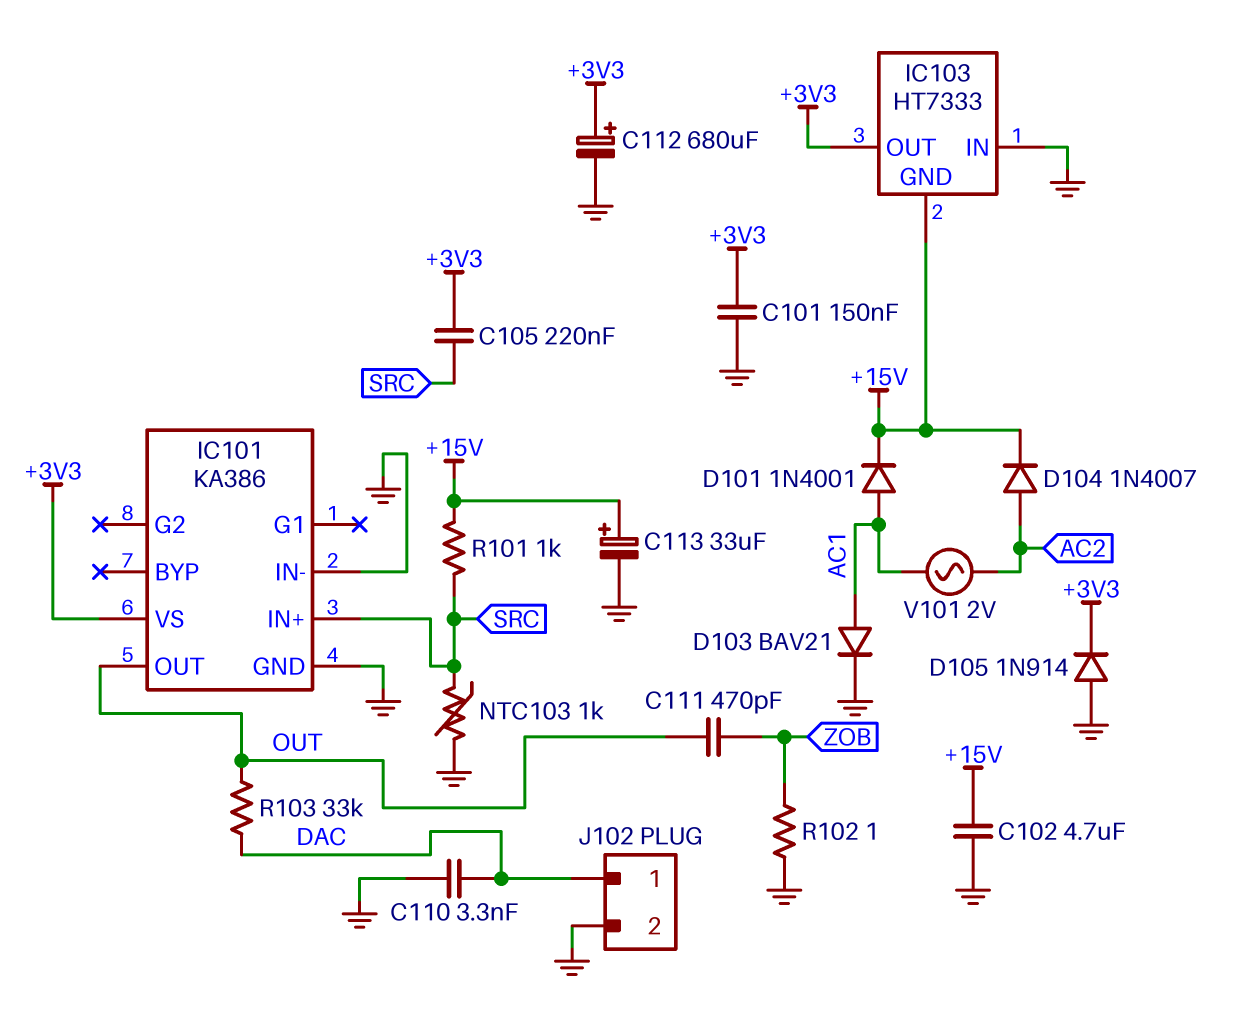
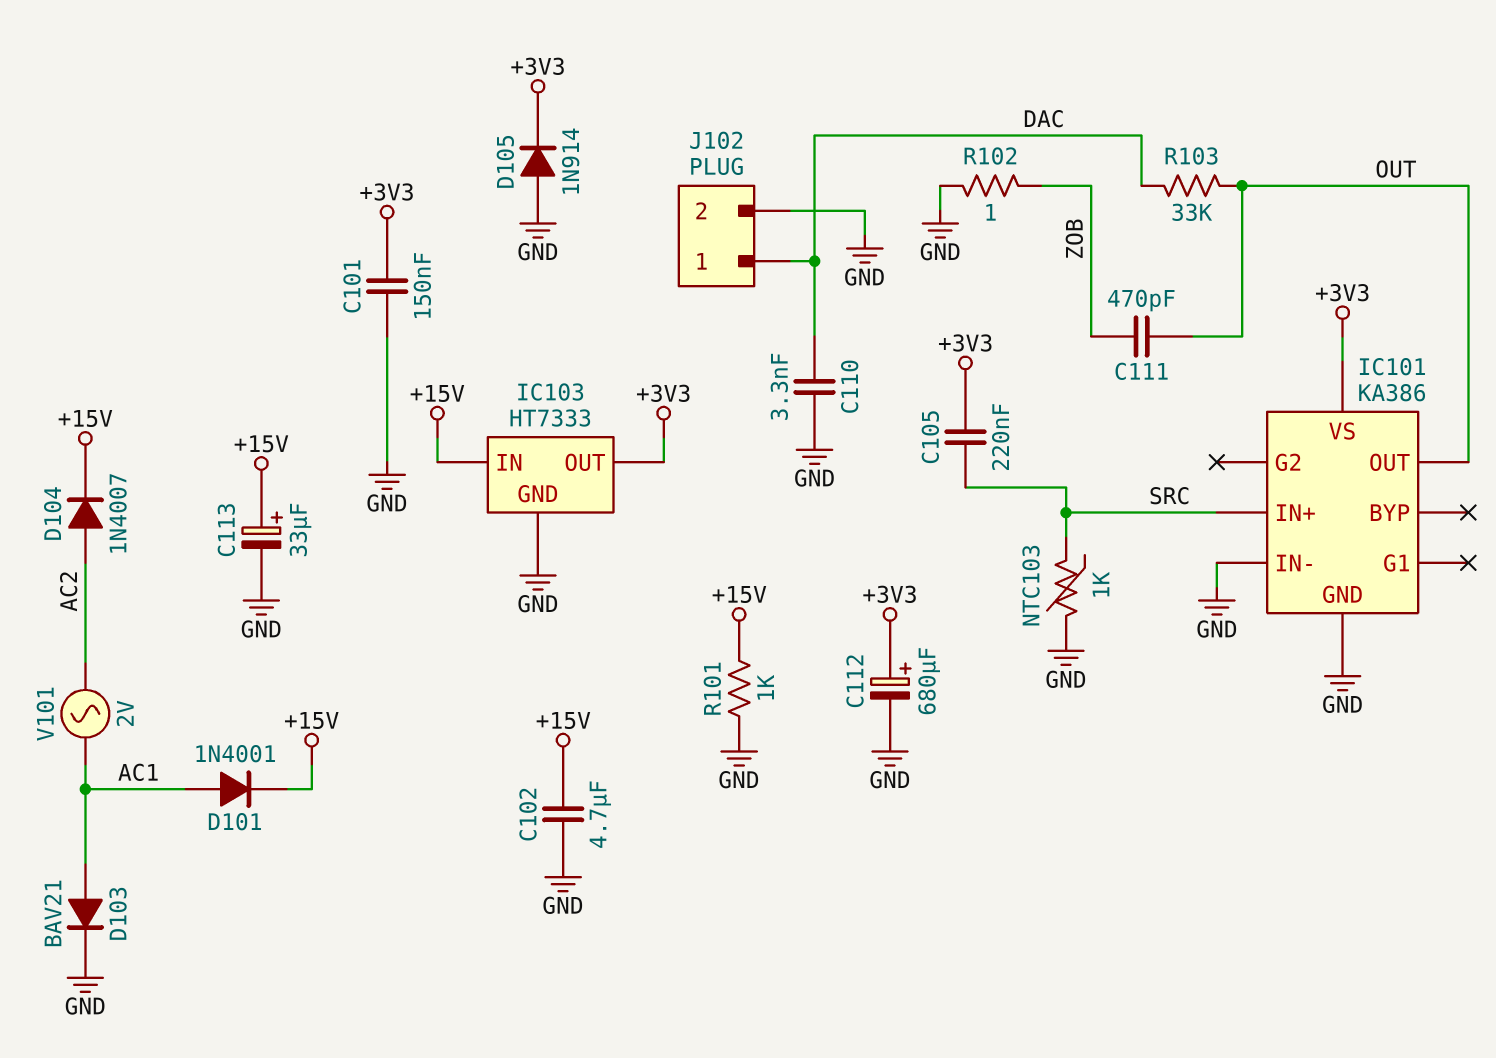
IC103 pin GND: +15V -> GND
IC103 pin IN: GND -> +15V
R101: 1k (+15V, SRC) -> 1k (+15V, GND)

